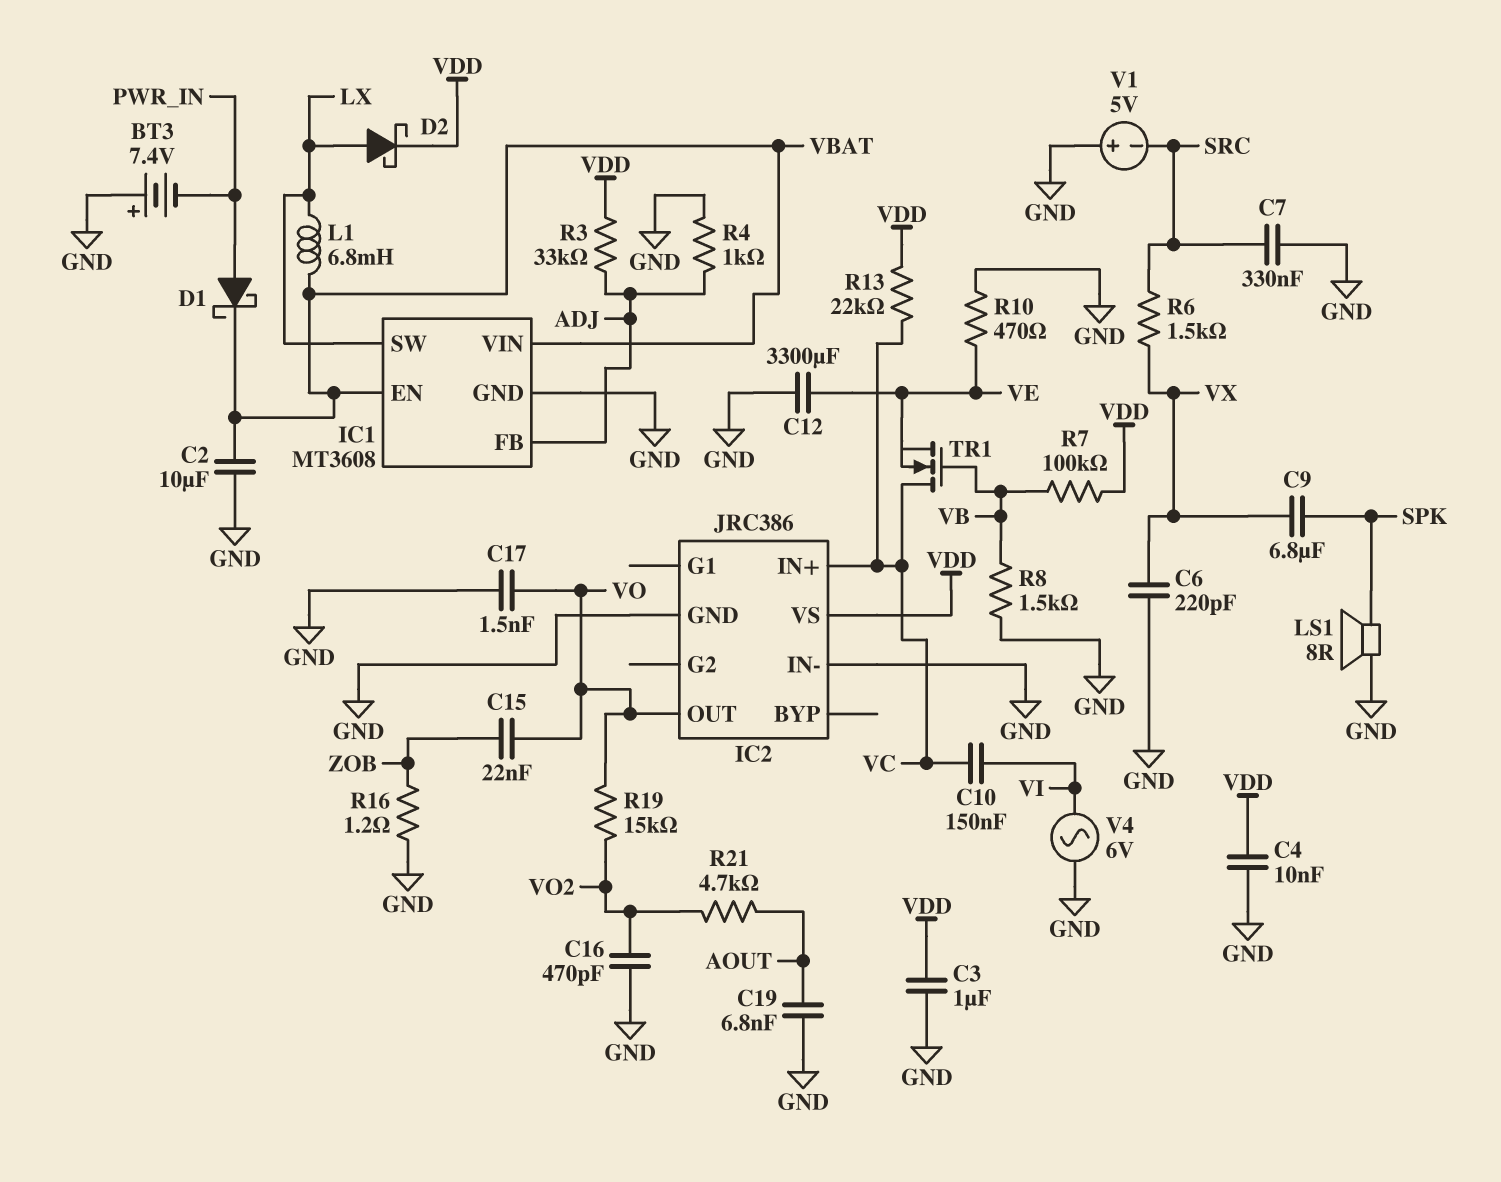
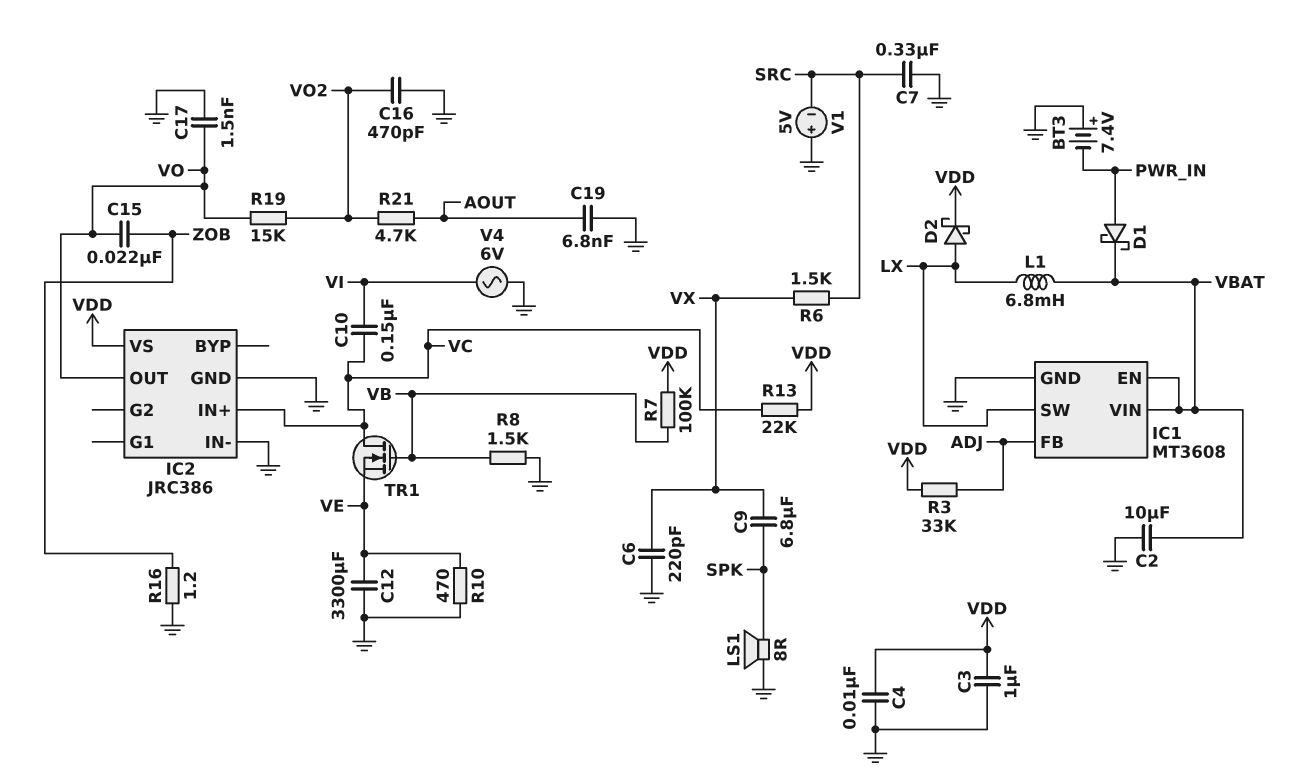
R4: 1k (ADJ, GND) -> none

